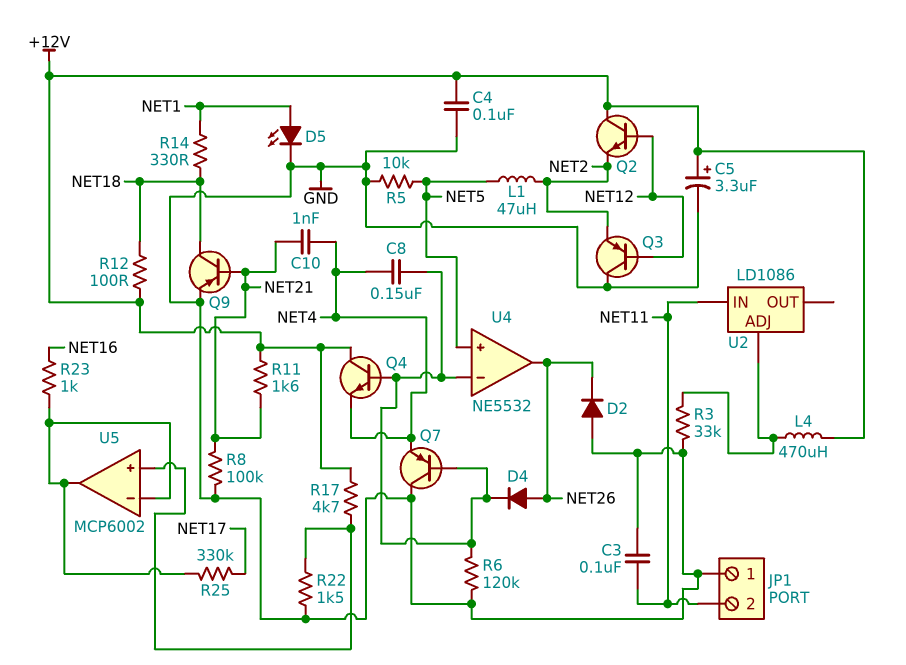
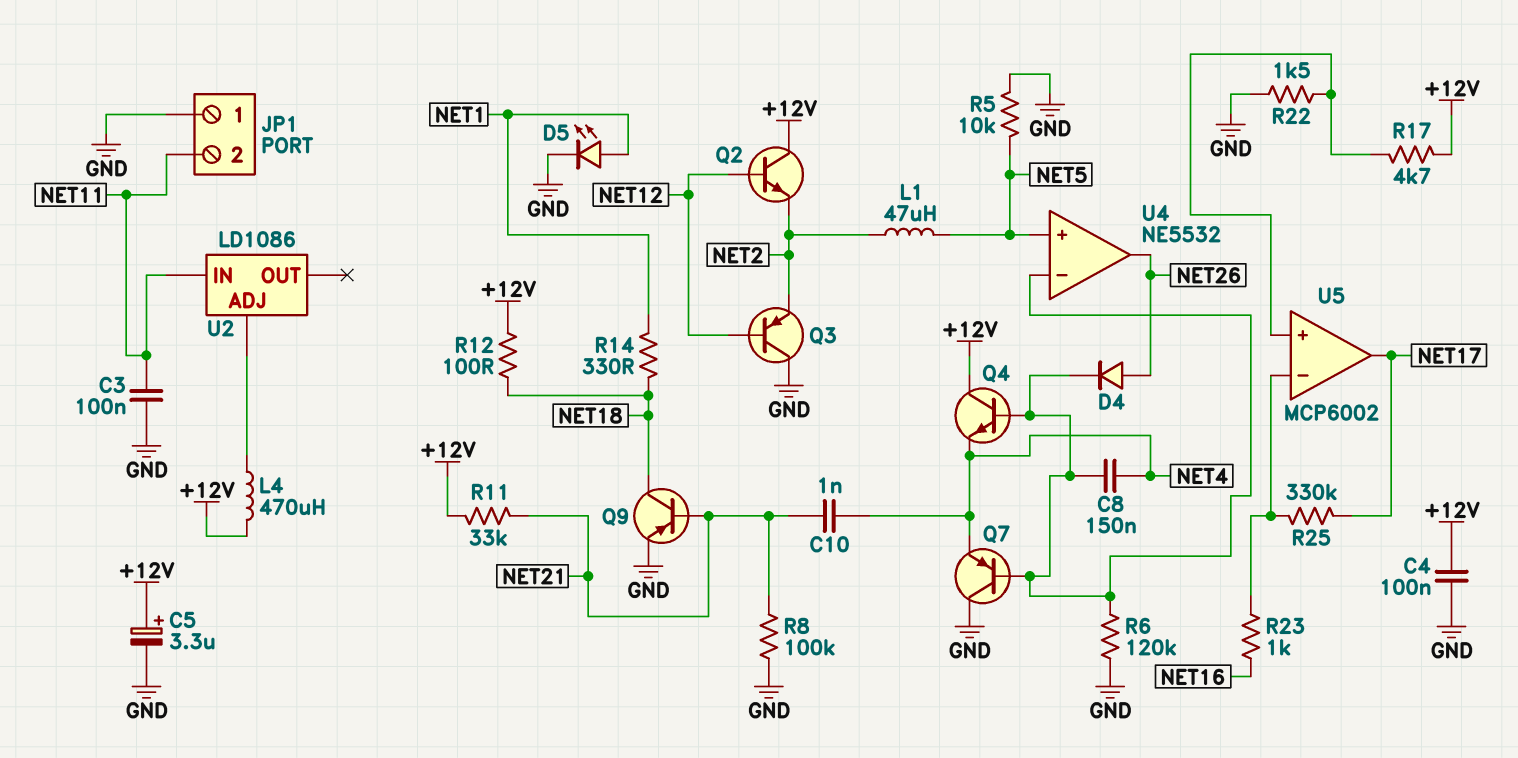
D2: diode (A GND, K NET26) -> none
R3: 33k (GND, U2/ADJ) -> none
R11: 1.6k (+12V, NET21) -> 33k (+12V, NET21)
U5 pin out: U5/in- -> NET17

